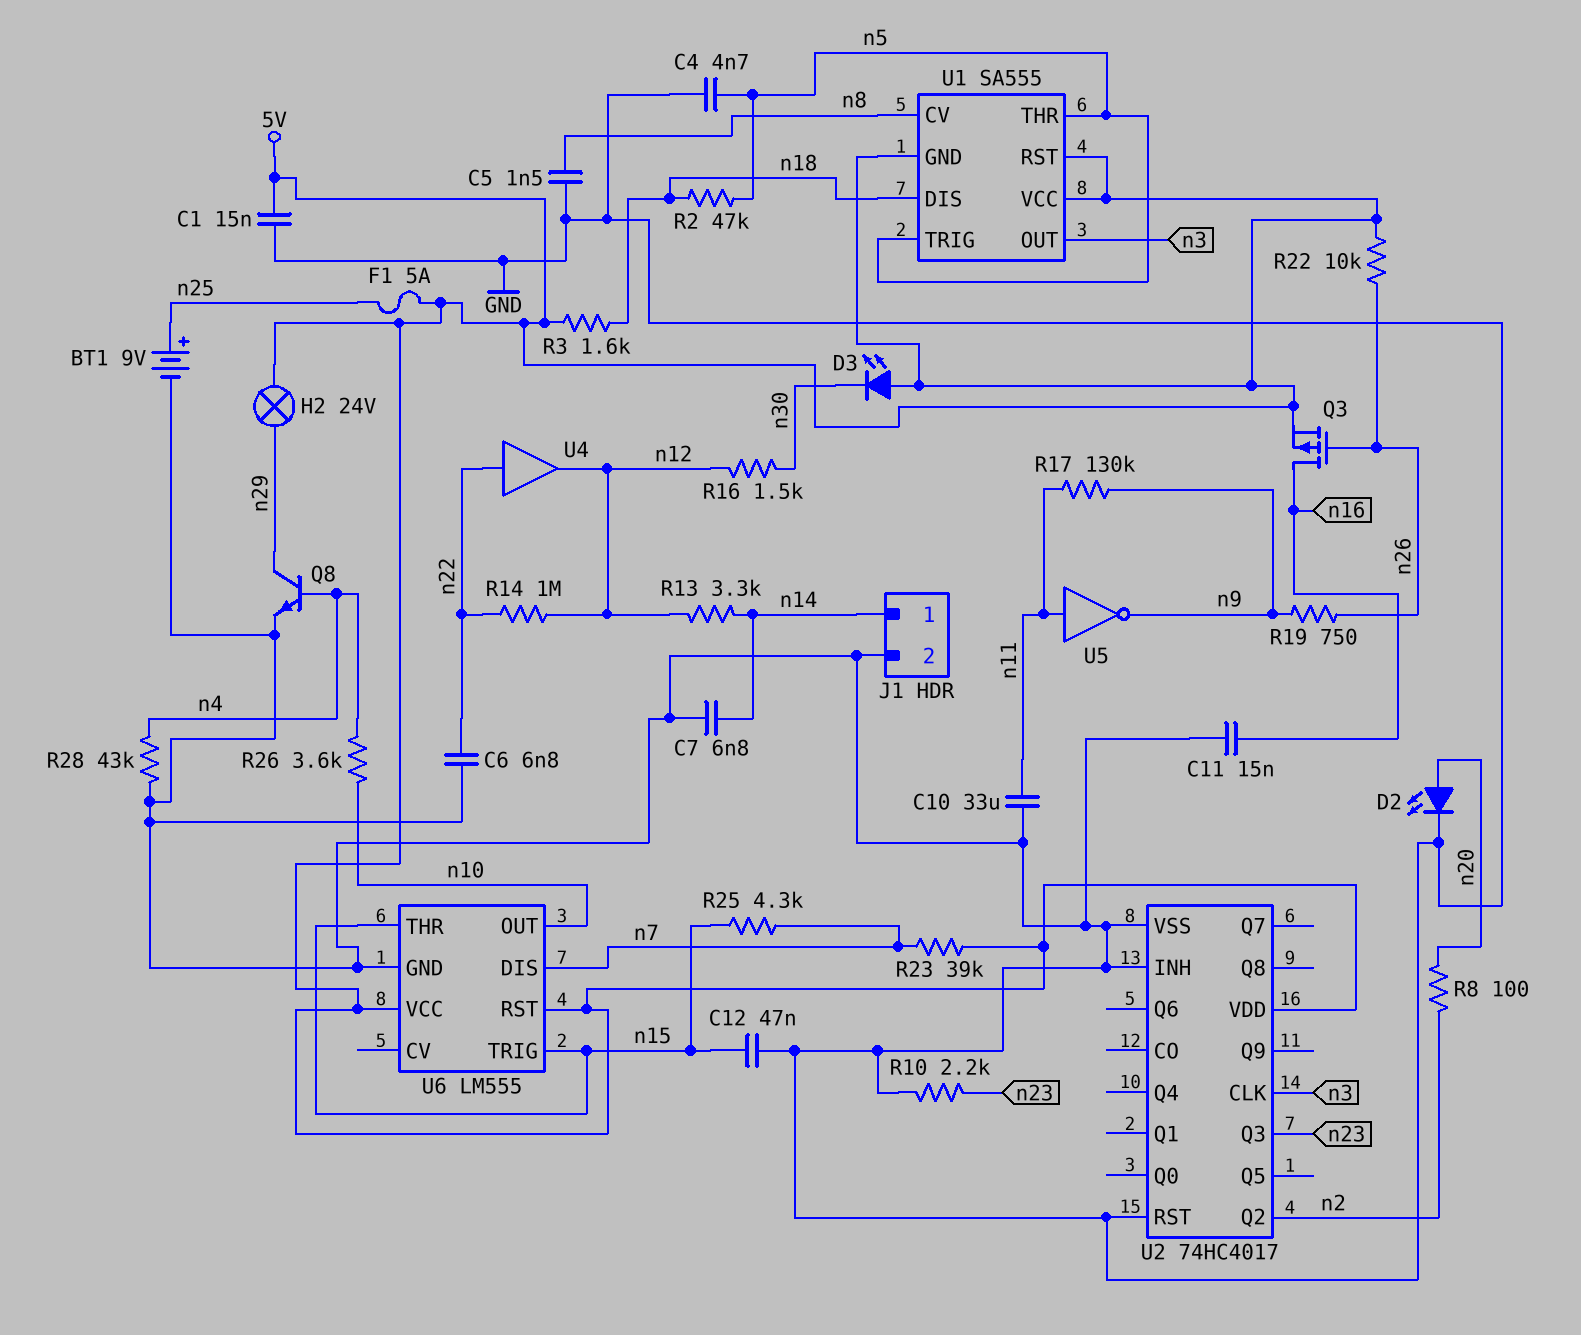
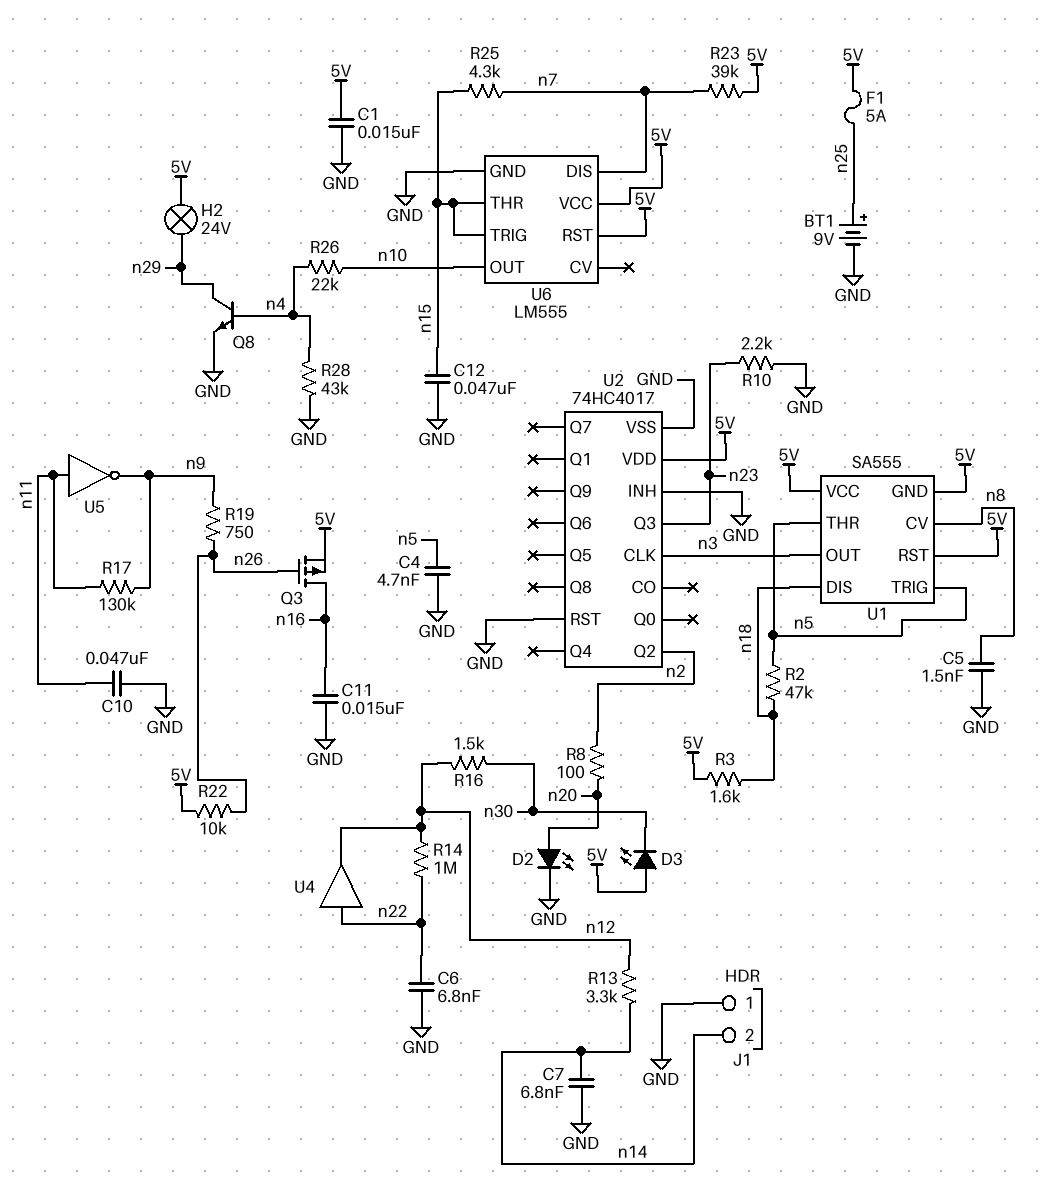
C10: 33uF (GND, n11) -> 47nF (GND, n11)
J1 pin 1: n14 -> GND
J1 pin 2: GND -> n14
R26: 3.6k (n4, n10) -> 22k (n4, n10)

